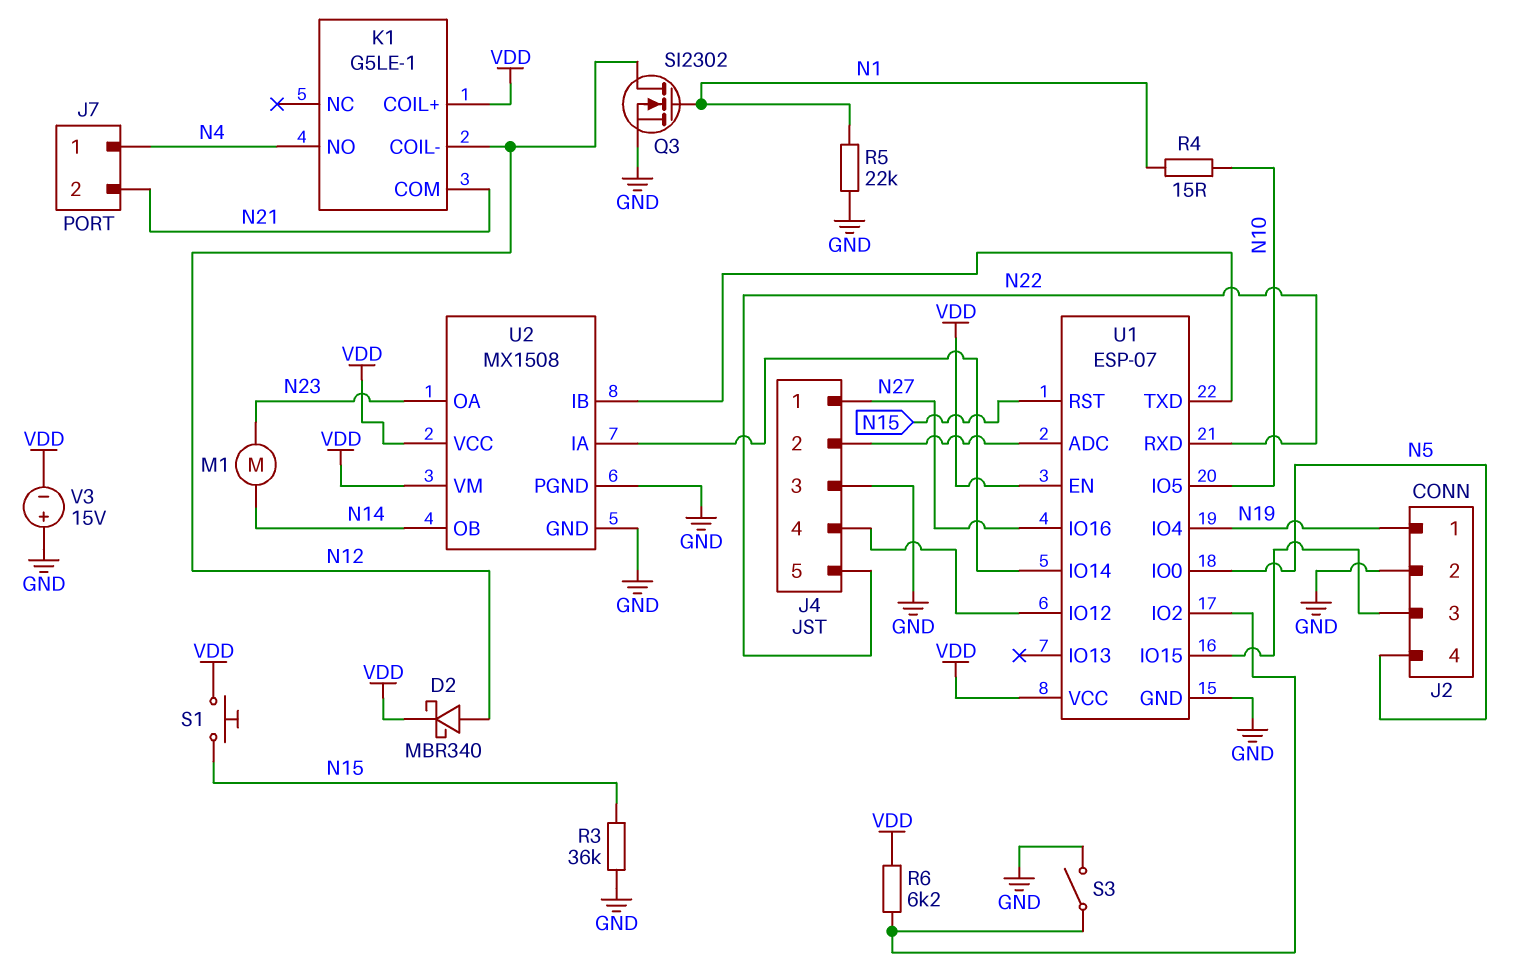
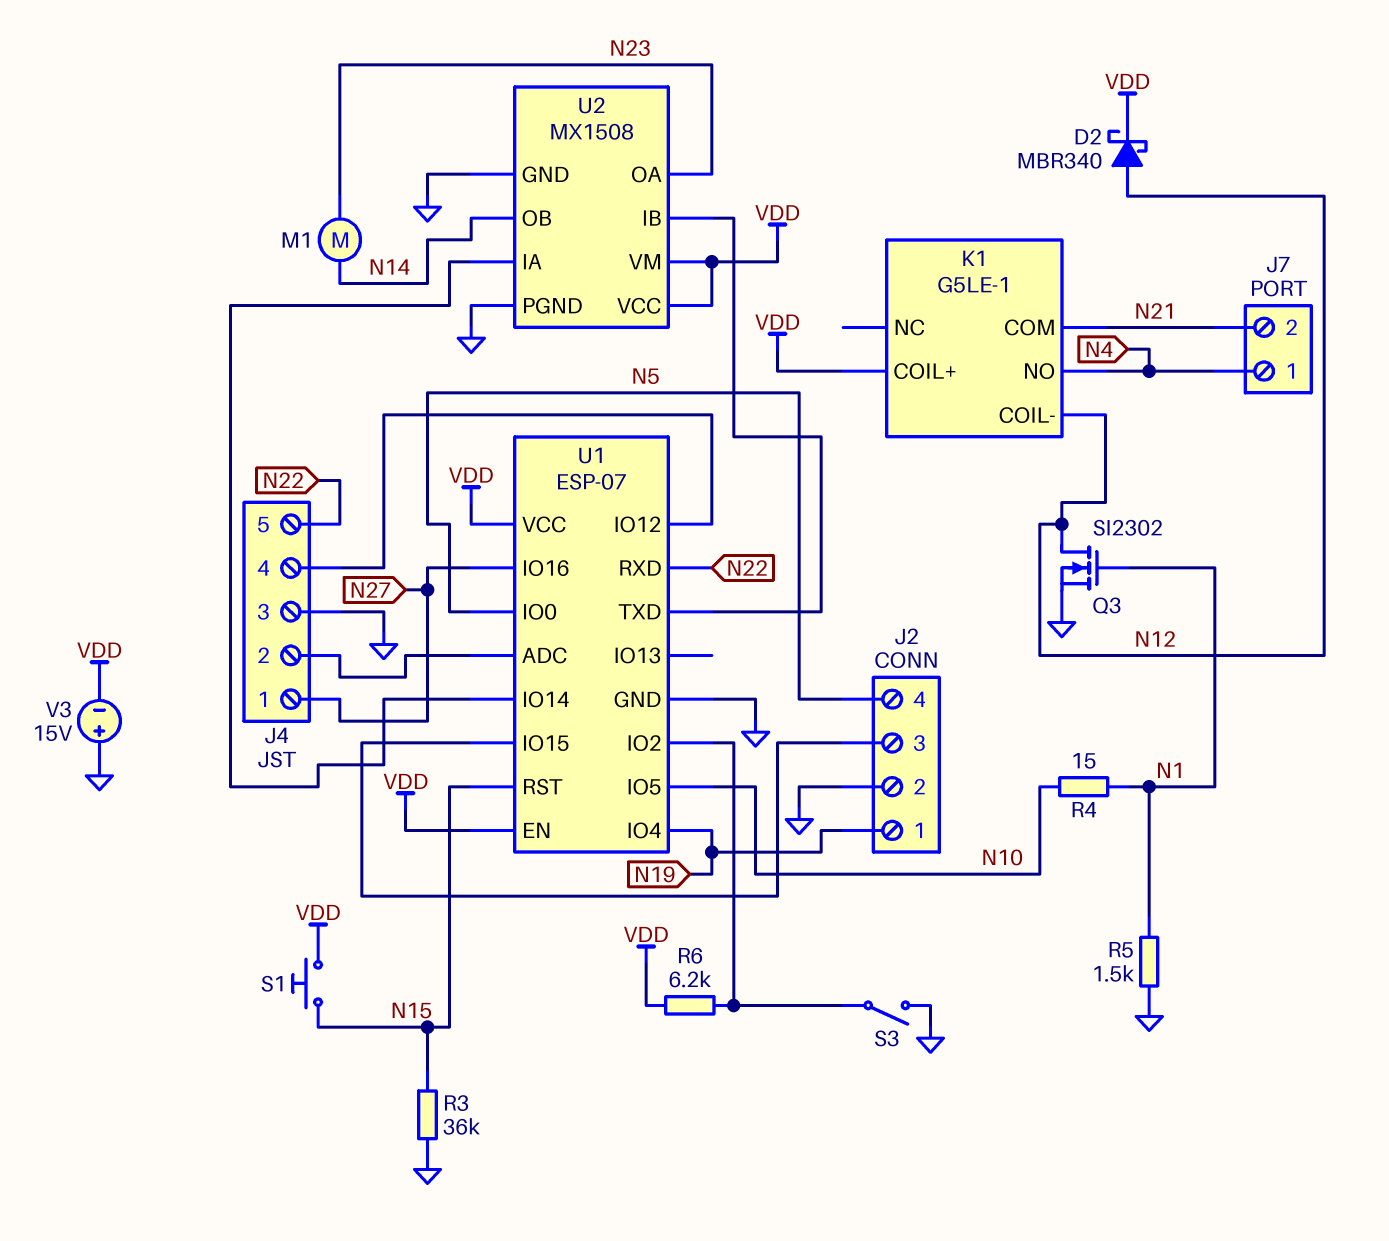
R5: 22k (GND, N1) -> 1.5k (GND, N1)

